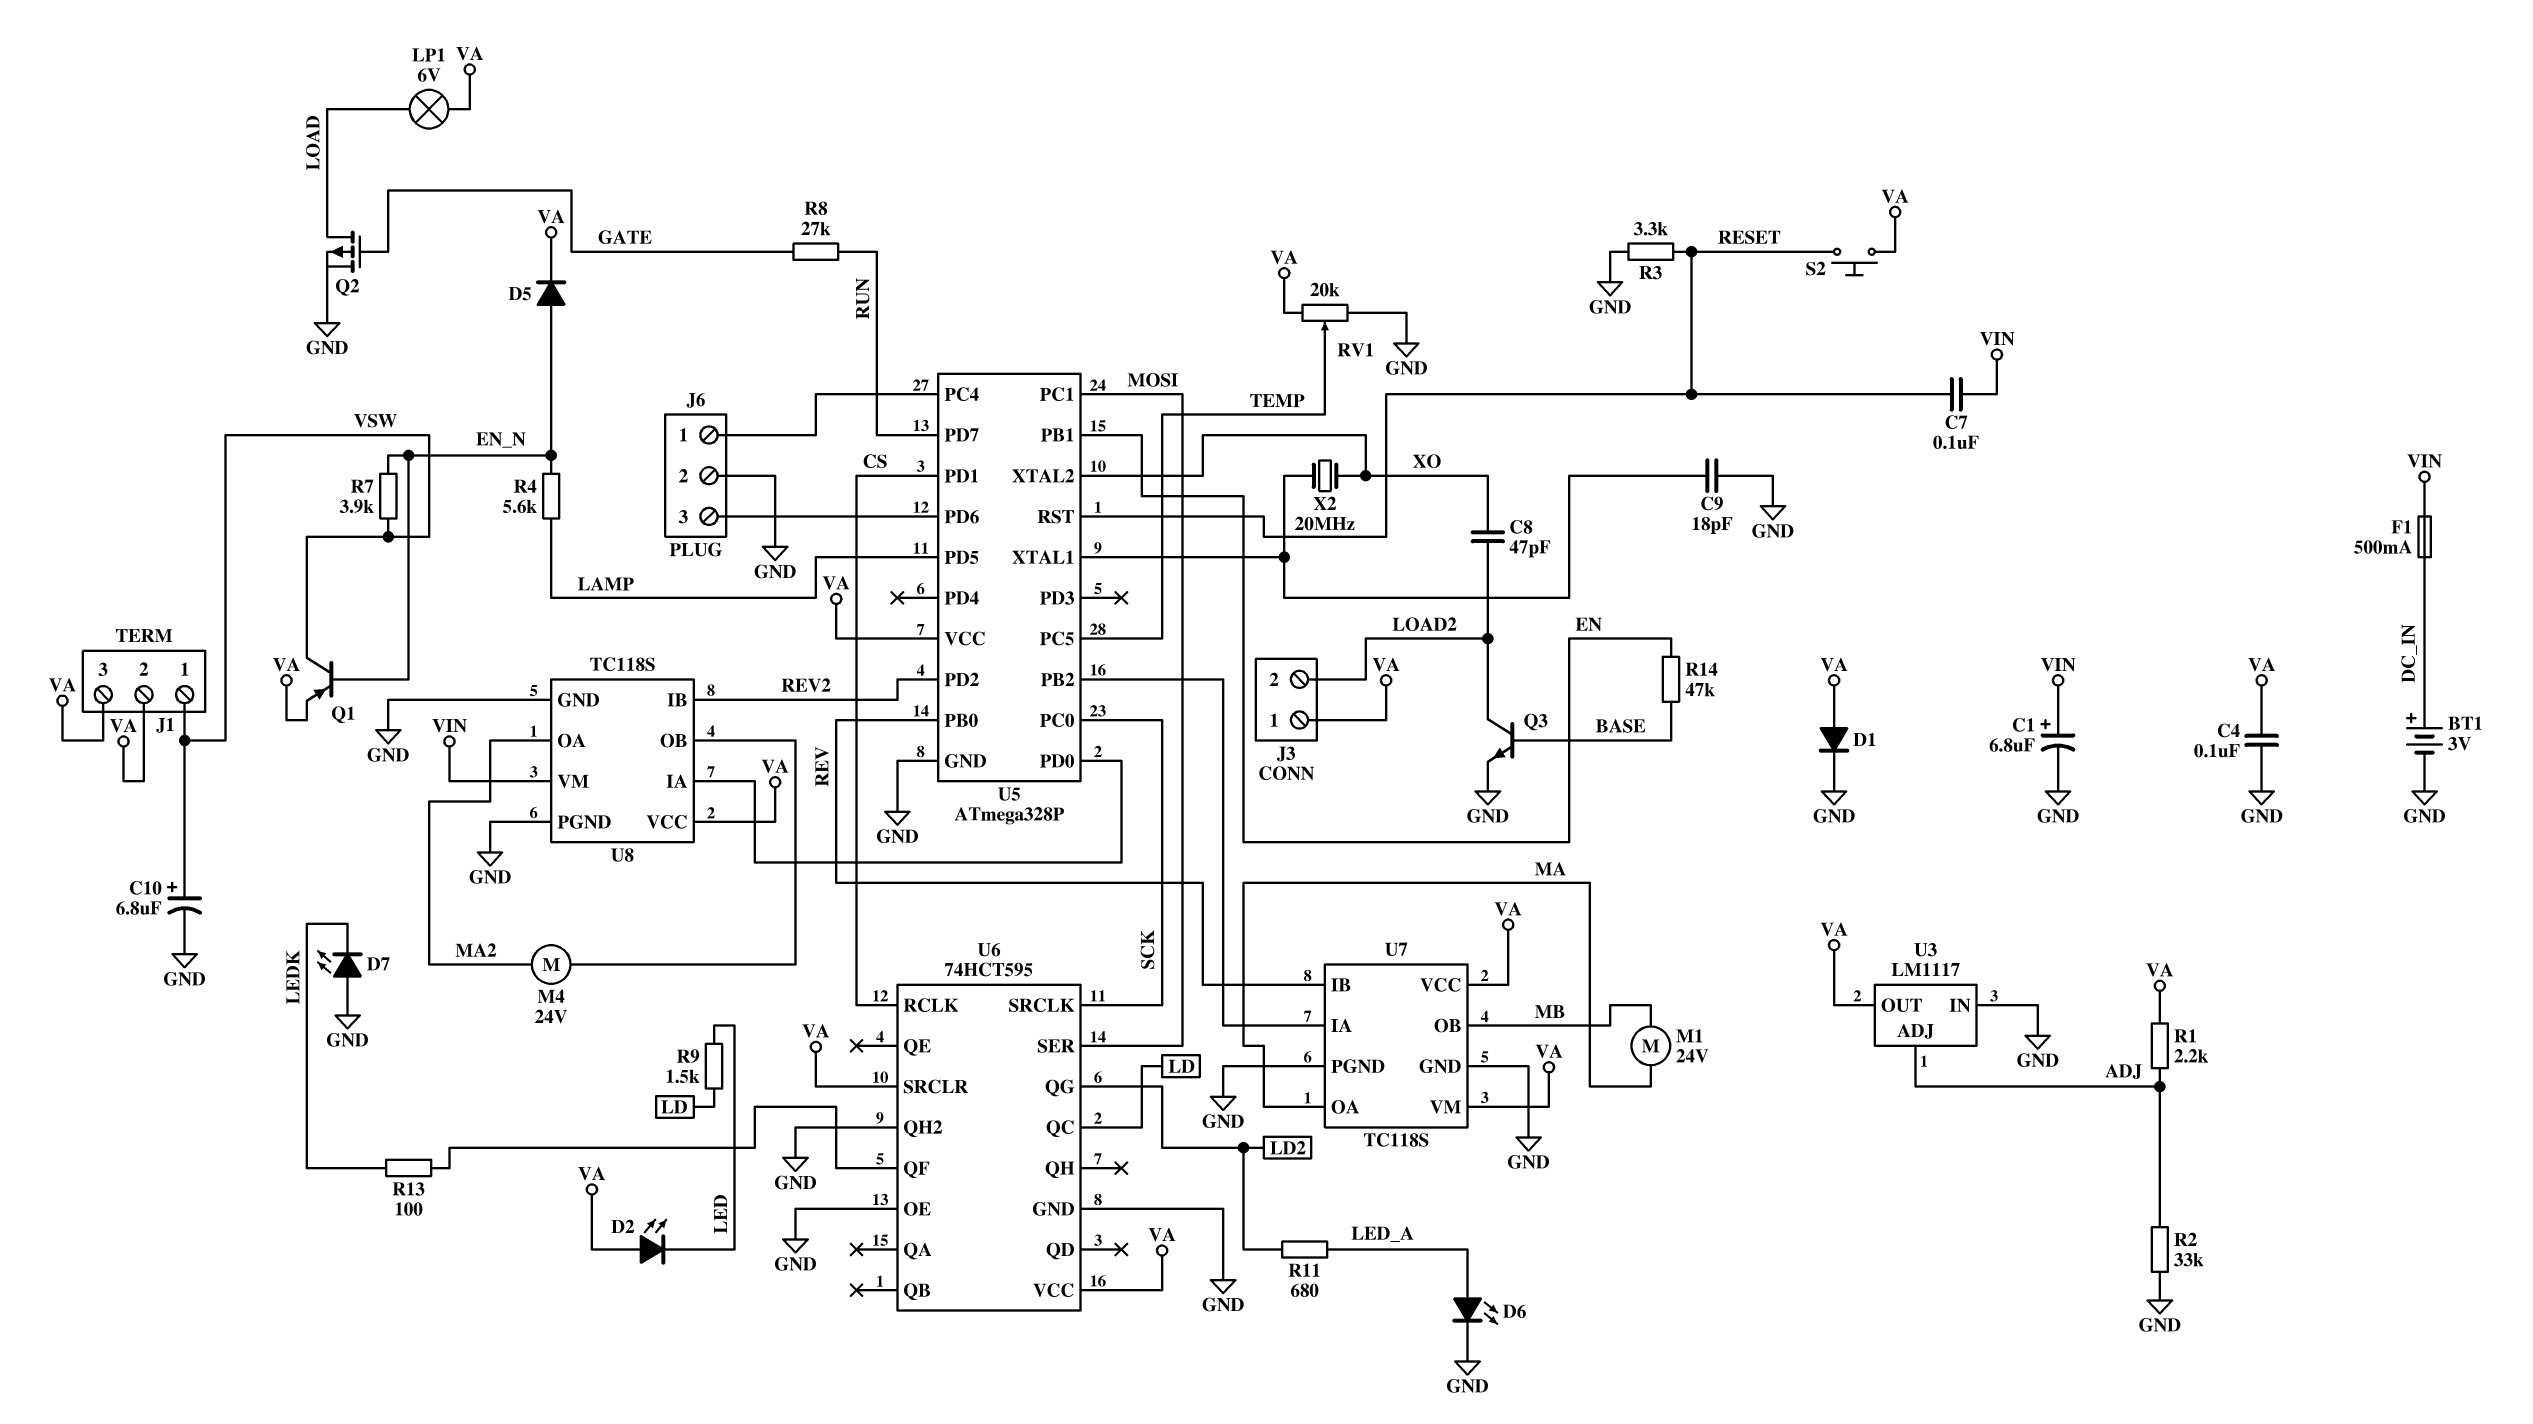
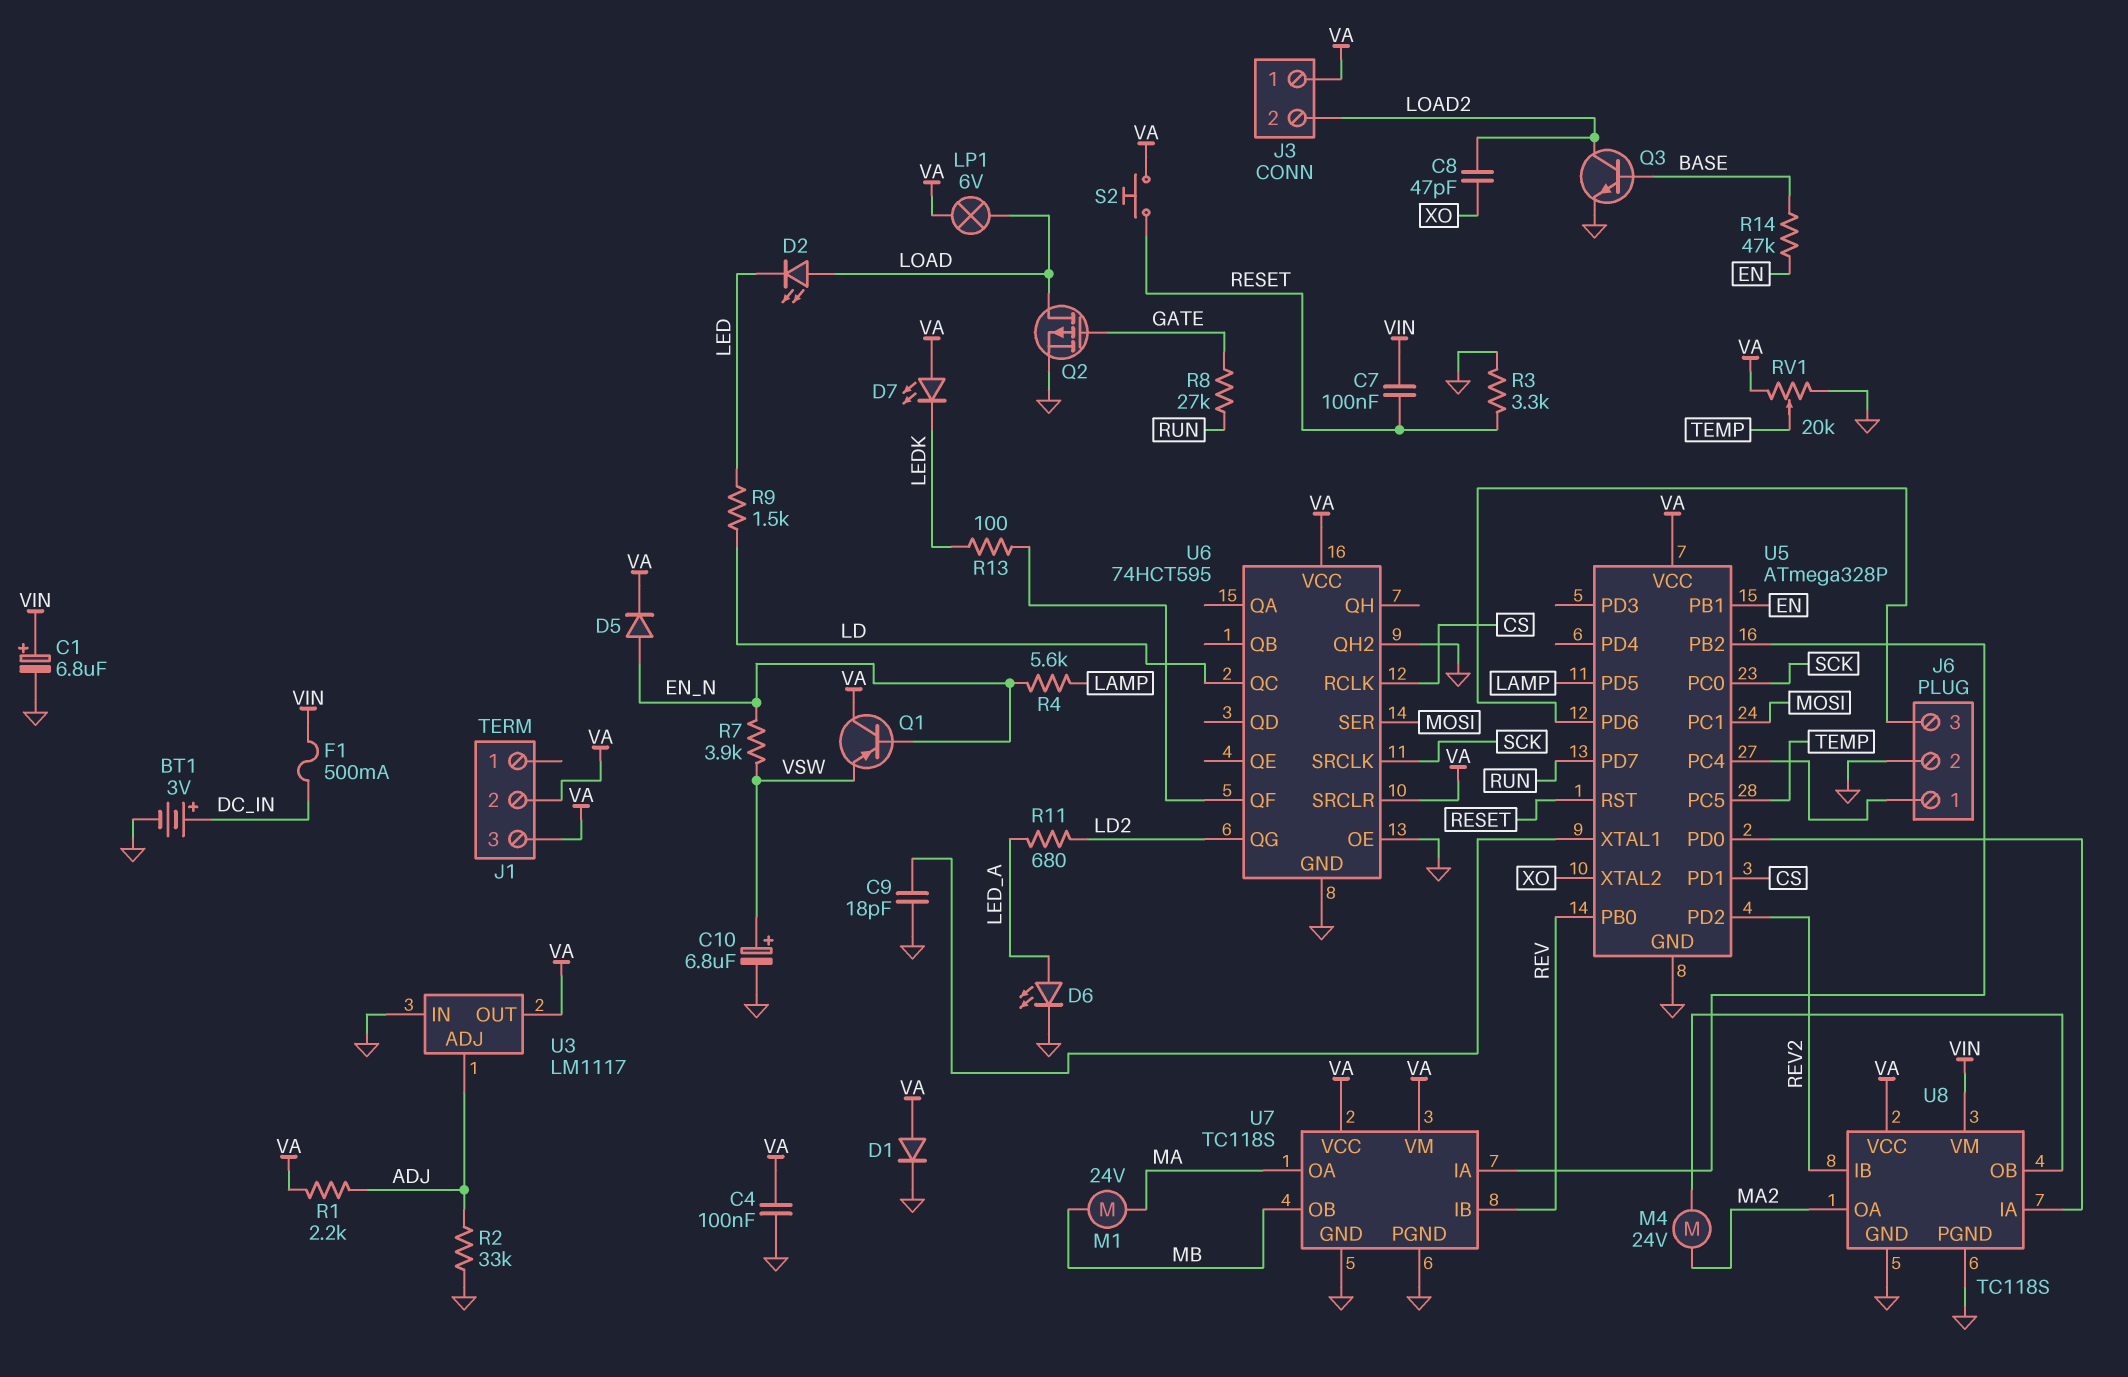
D2: LED (A VA, K LED) -> LED (A LOAD, K LED)
D7: LED (A GND, K LEDK) -> LED (A VA, K LEDK)
J1 pin 1: VSW -> none
Q1: PNP (B EN_N, C VSW, E VA) -> PNP (B EN_N, C VA, E VSW)
X2: 20MHz (U5/XTAL1, XO) -> none

